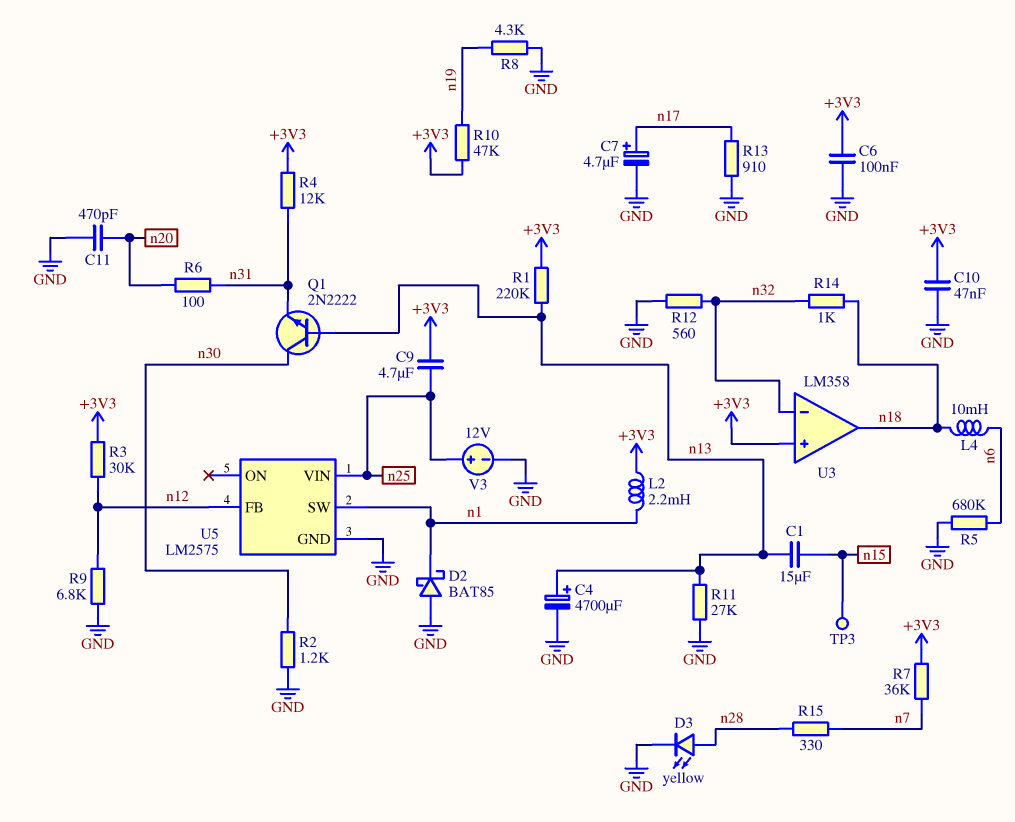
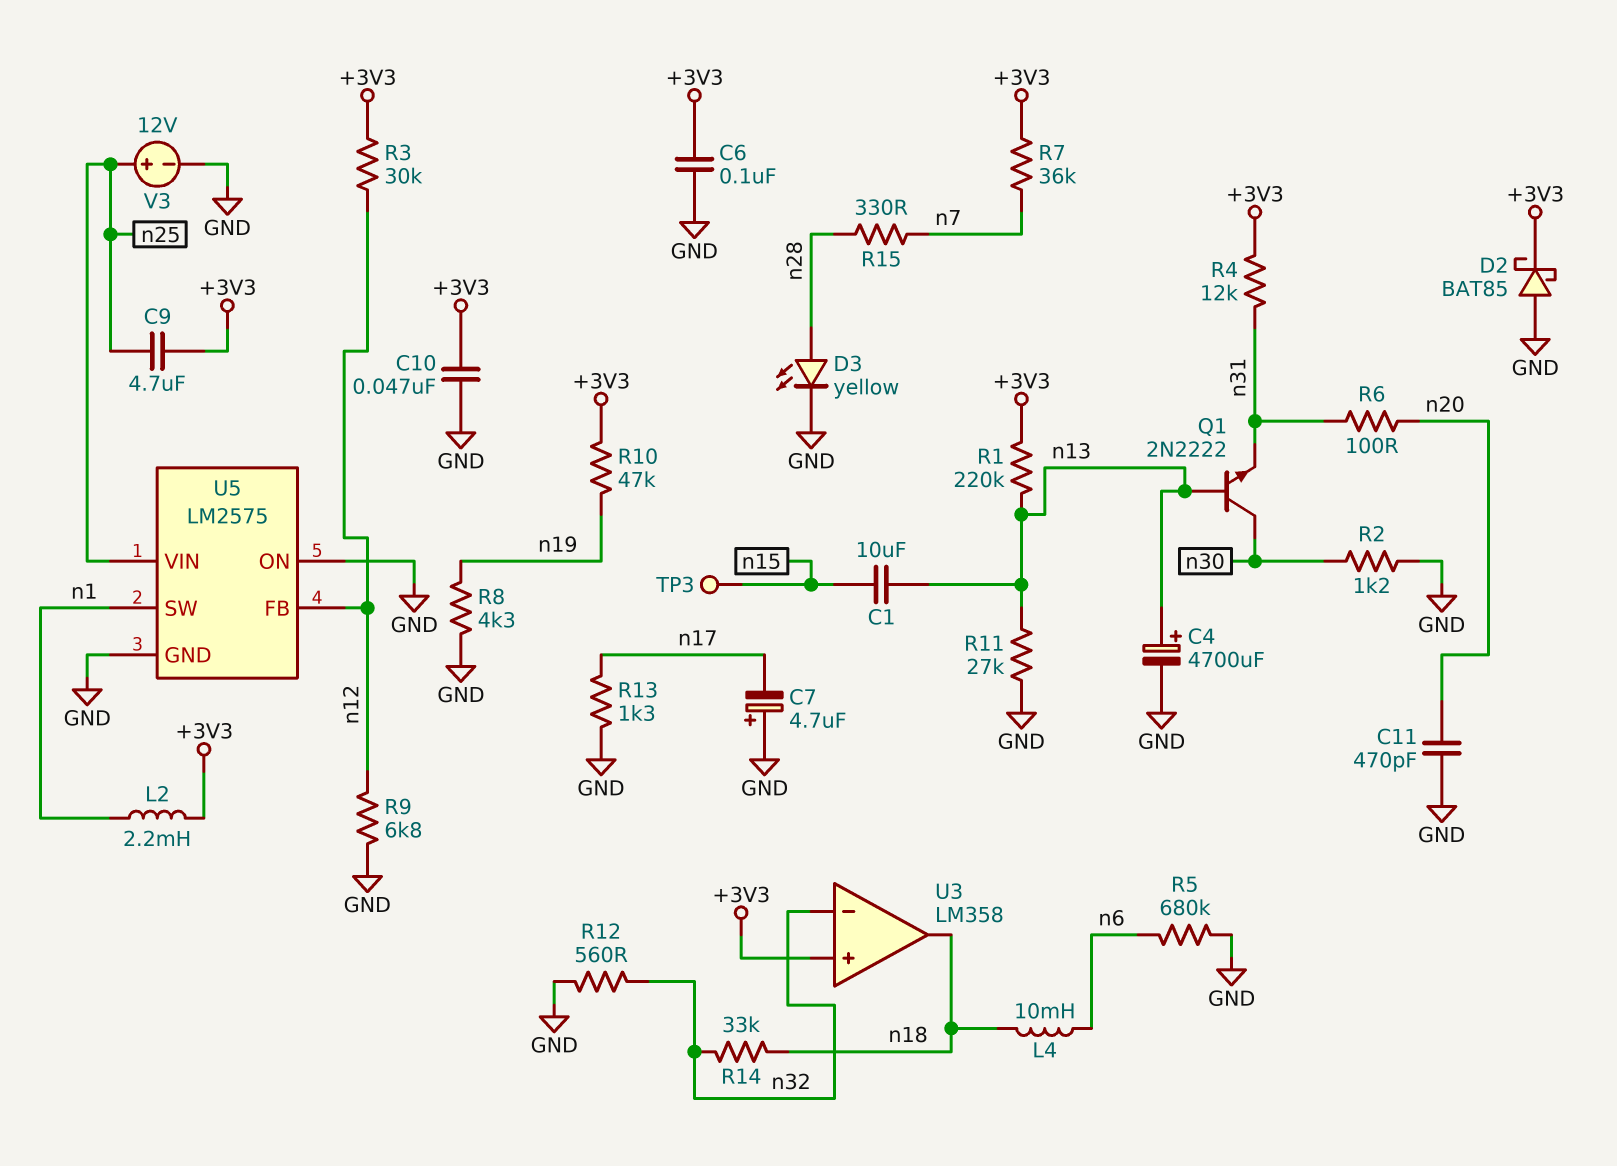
C1: 15uF (n13, n15) -> 10uF (n13, n15)
C7: 4.7uF (plus n17, minus GND) -> 4.7uF (plus GND, minus n17)
D2: schottky BAT85 (A GND, K n1) -> schottky BAT85 (A GND, K +3V3)
R13: 910 (GND, n17) -> 1.3k (GND, n17)
R14: 1k (n18, n32) -> 33k (n18, n32)
U5 pin ON: none -> GND

